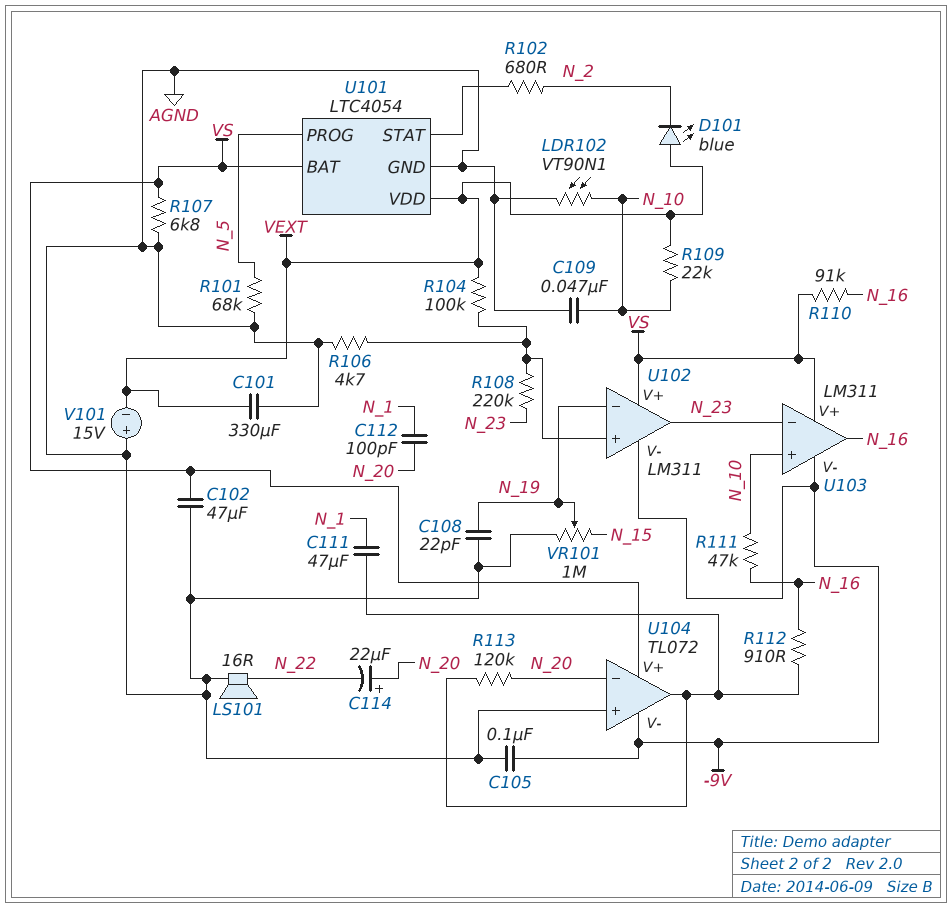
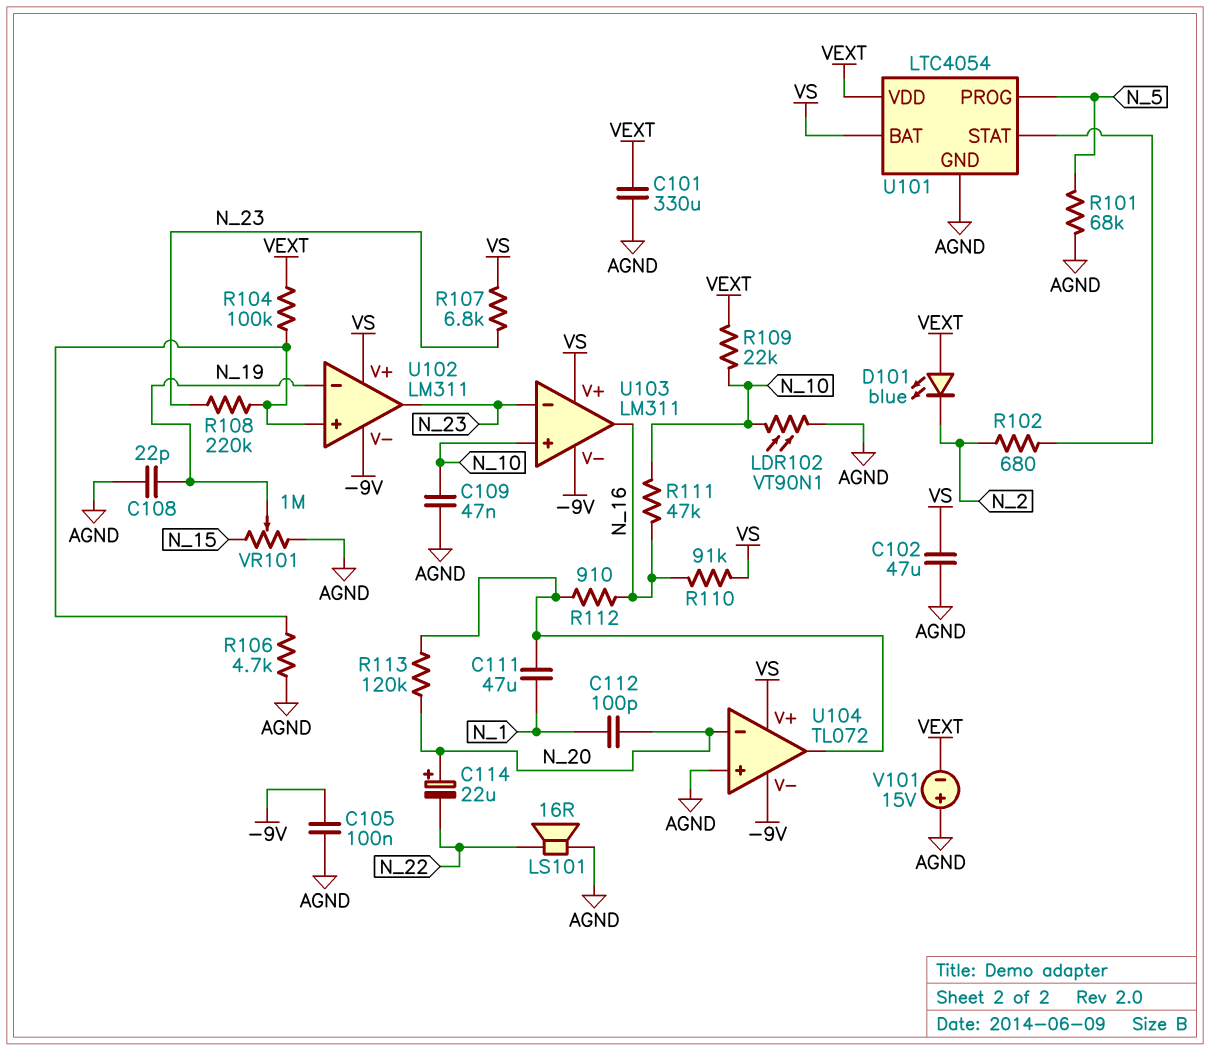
R107: 6.8k (AGND, VS) -> 6.8k (N_23, VS)

